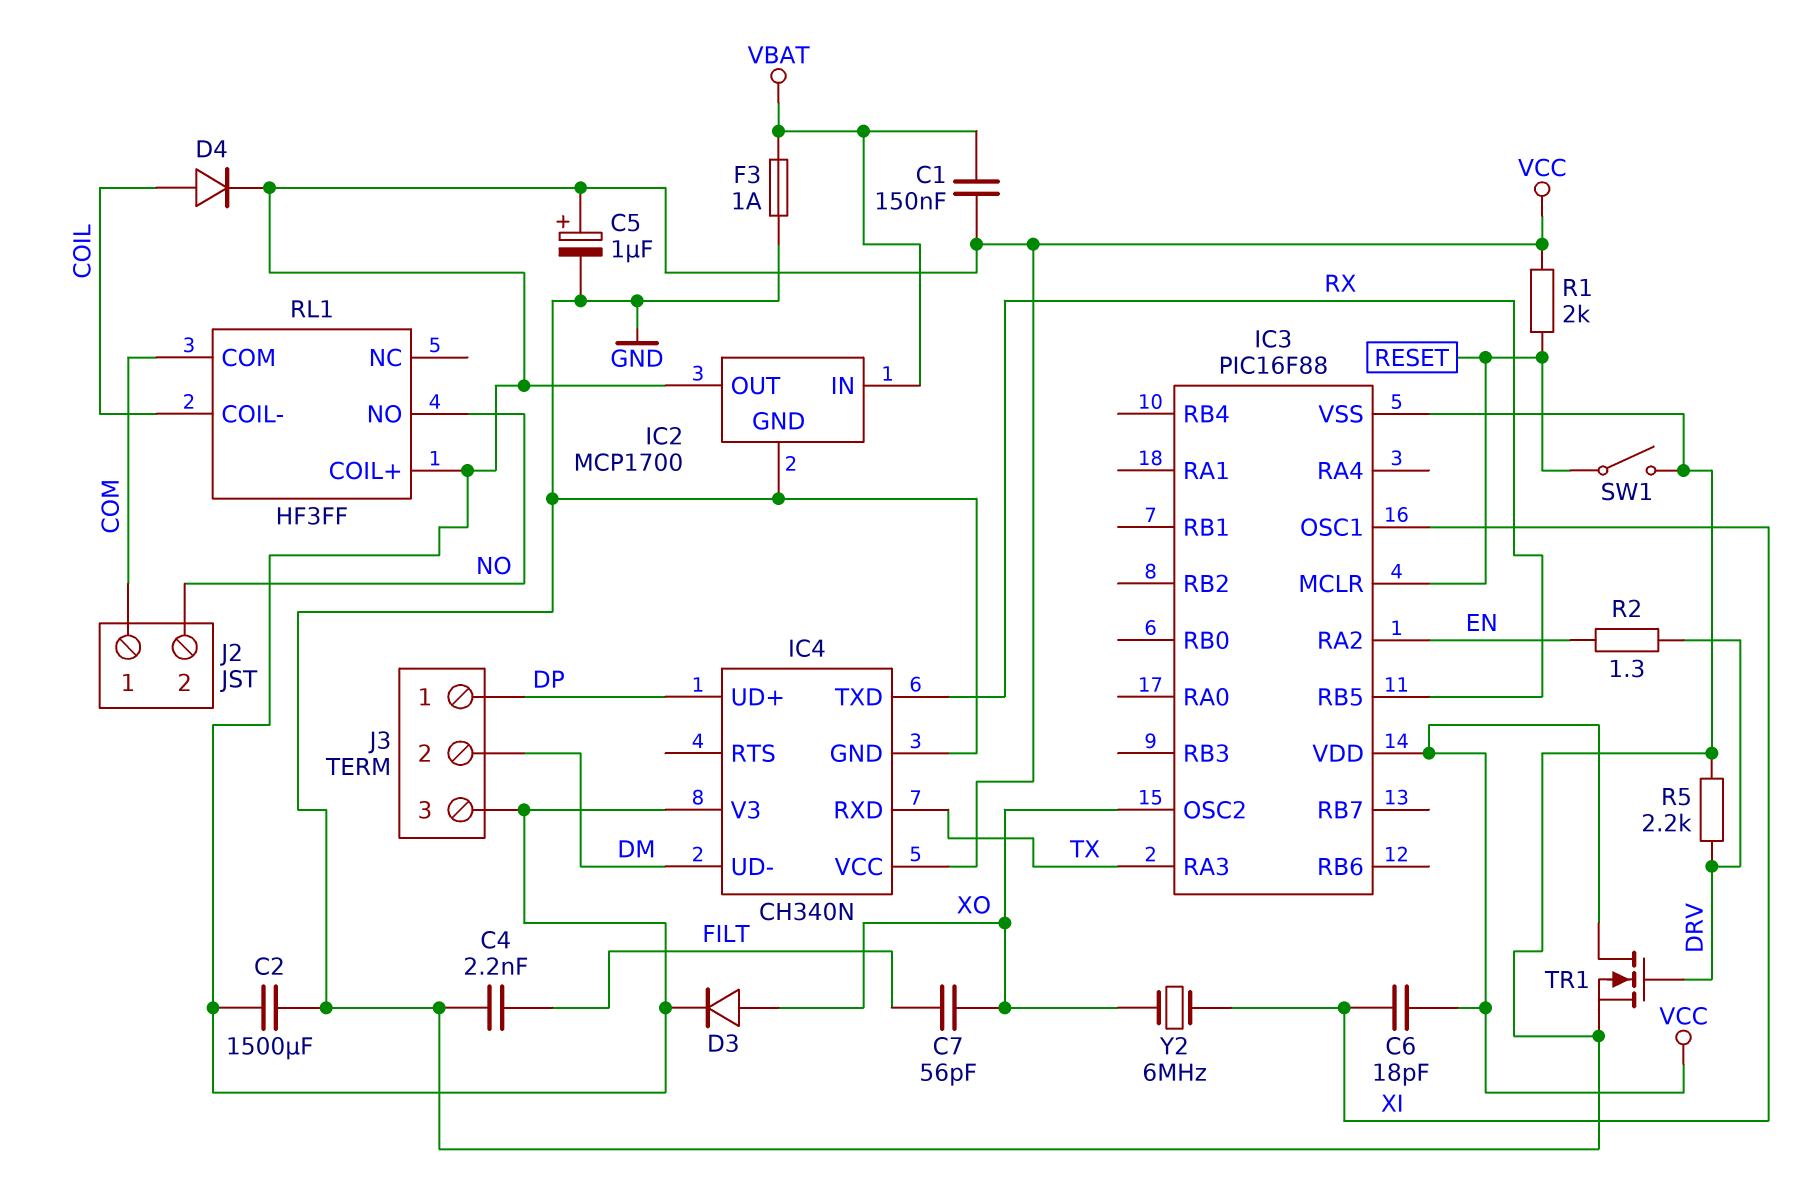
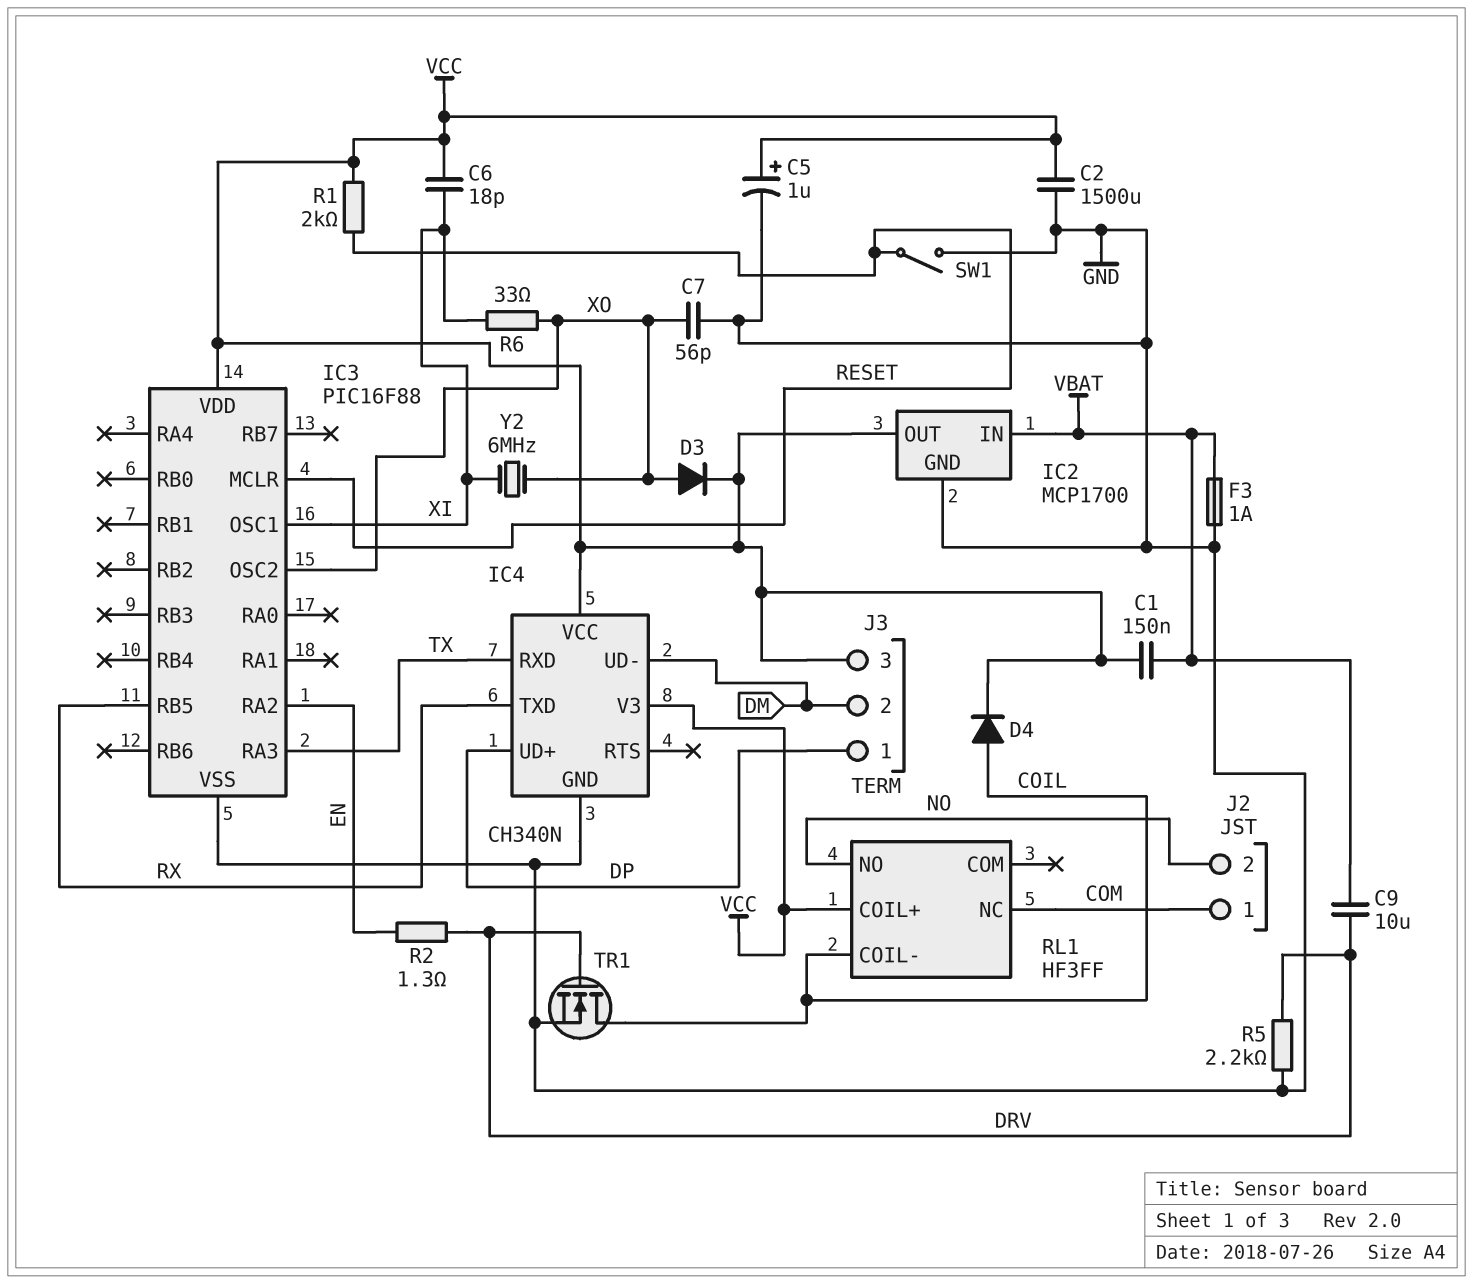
C4: 2.2nF (FILT, GND) -> none
C7: 56pF (FILT, XO) -> 56pF (GND, XO)
C9: none -> 10uF (DRV, VBAT)
R6: none -> 33 (XI, XO)
RL1 pin COM: COM -> none
RL1 pin NC: none -> COM
TR1: NMOS (G DRV, D VCC, S GND) -> NMOS (G DRV, D COIL, S GND)

